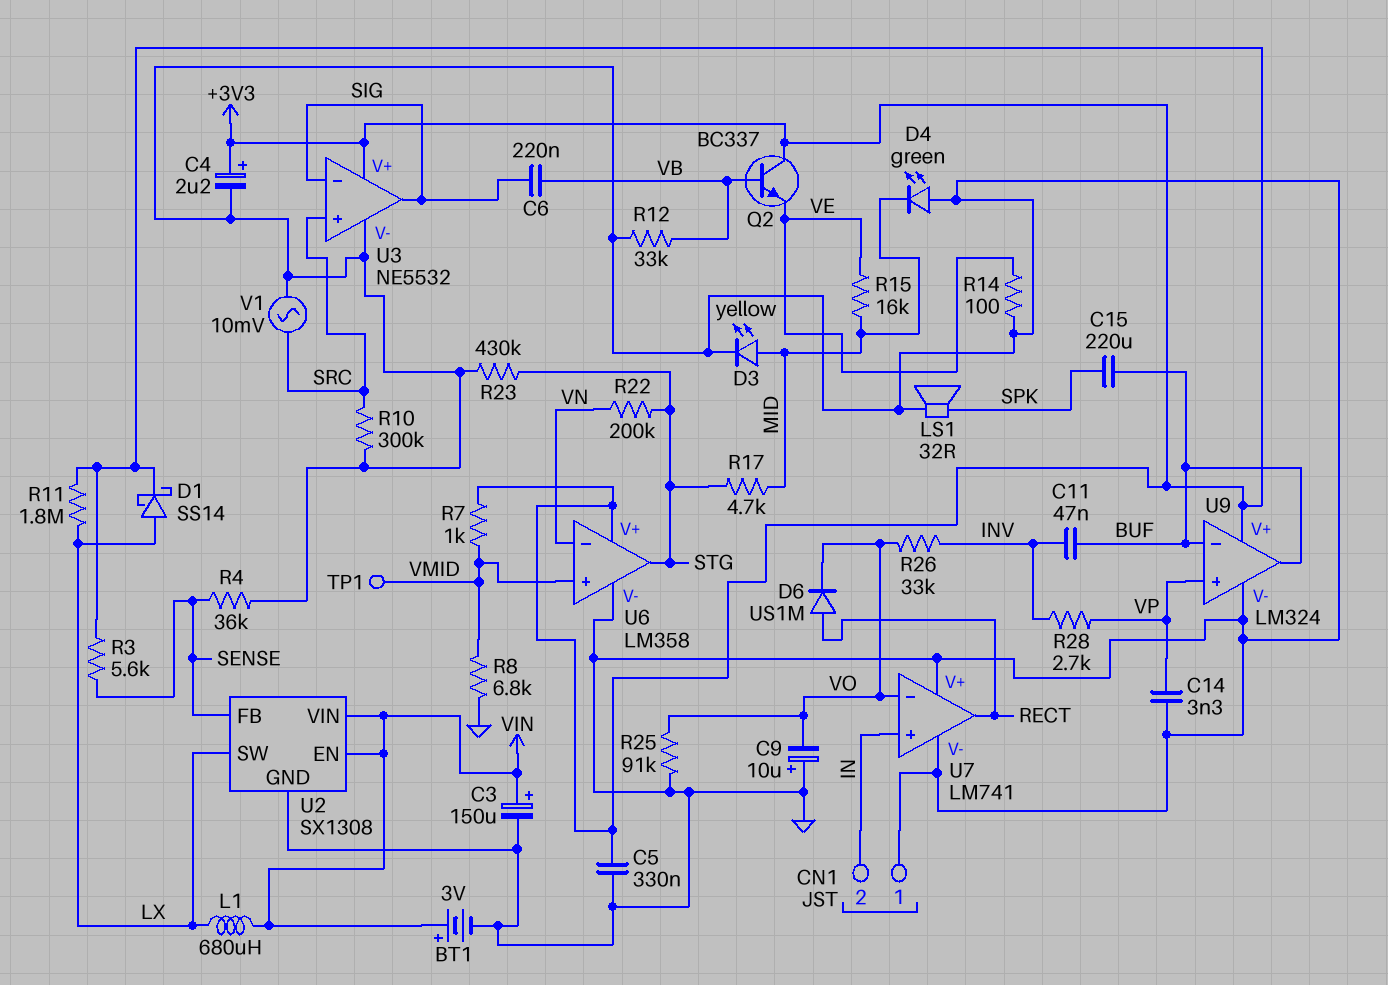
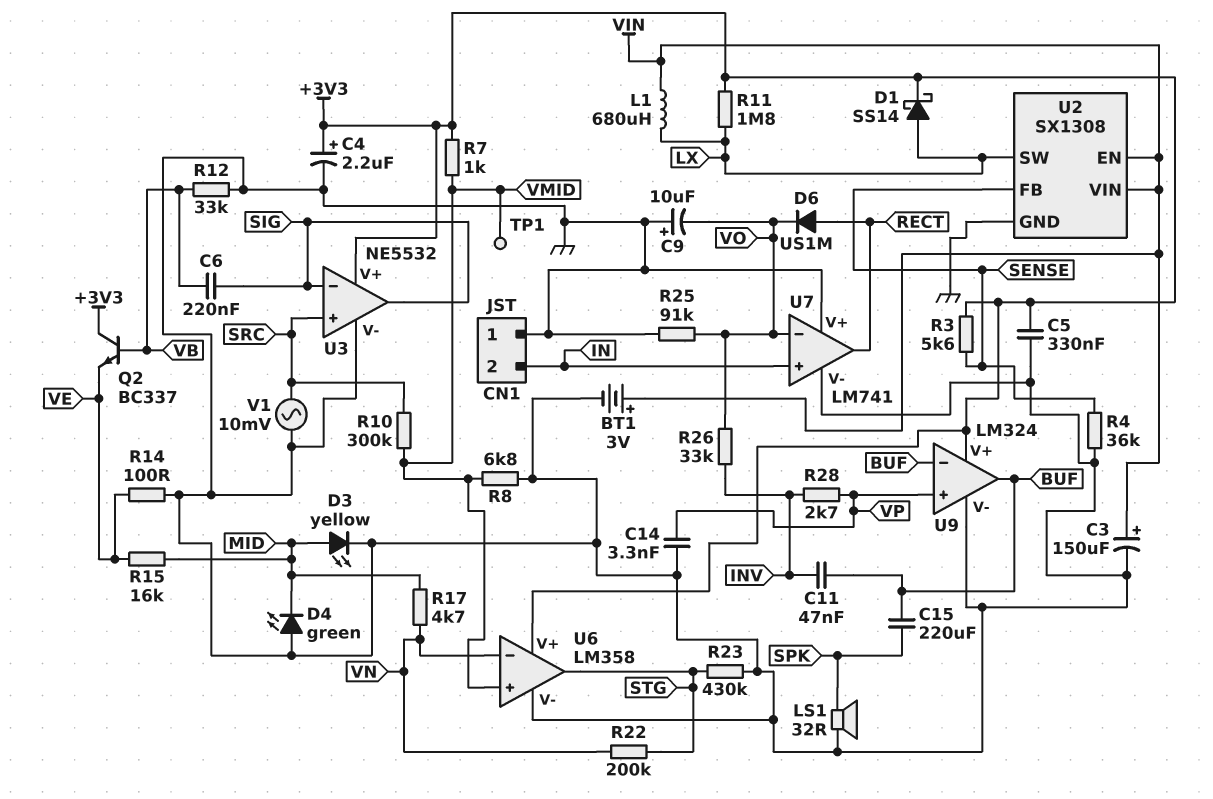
R10: 300k (GND, SRC) -> 300k (SRC, VMID)
R17: 4.7k (MID, STG) -> 4.7k (MID, VN)

